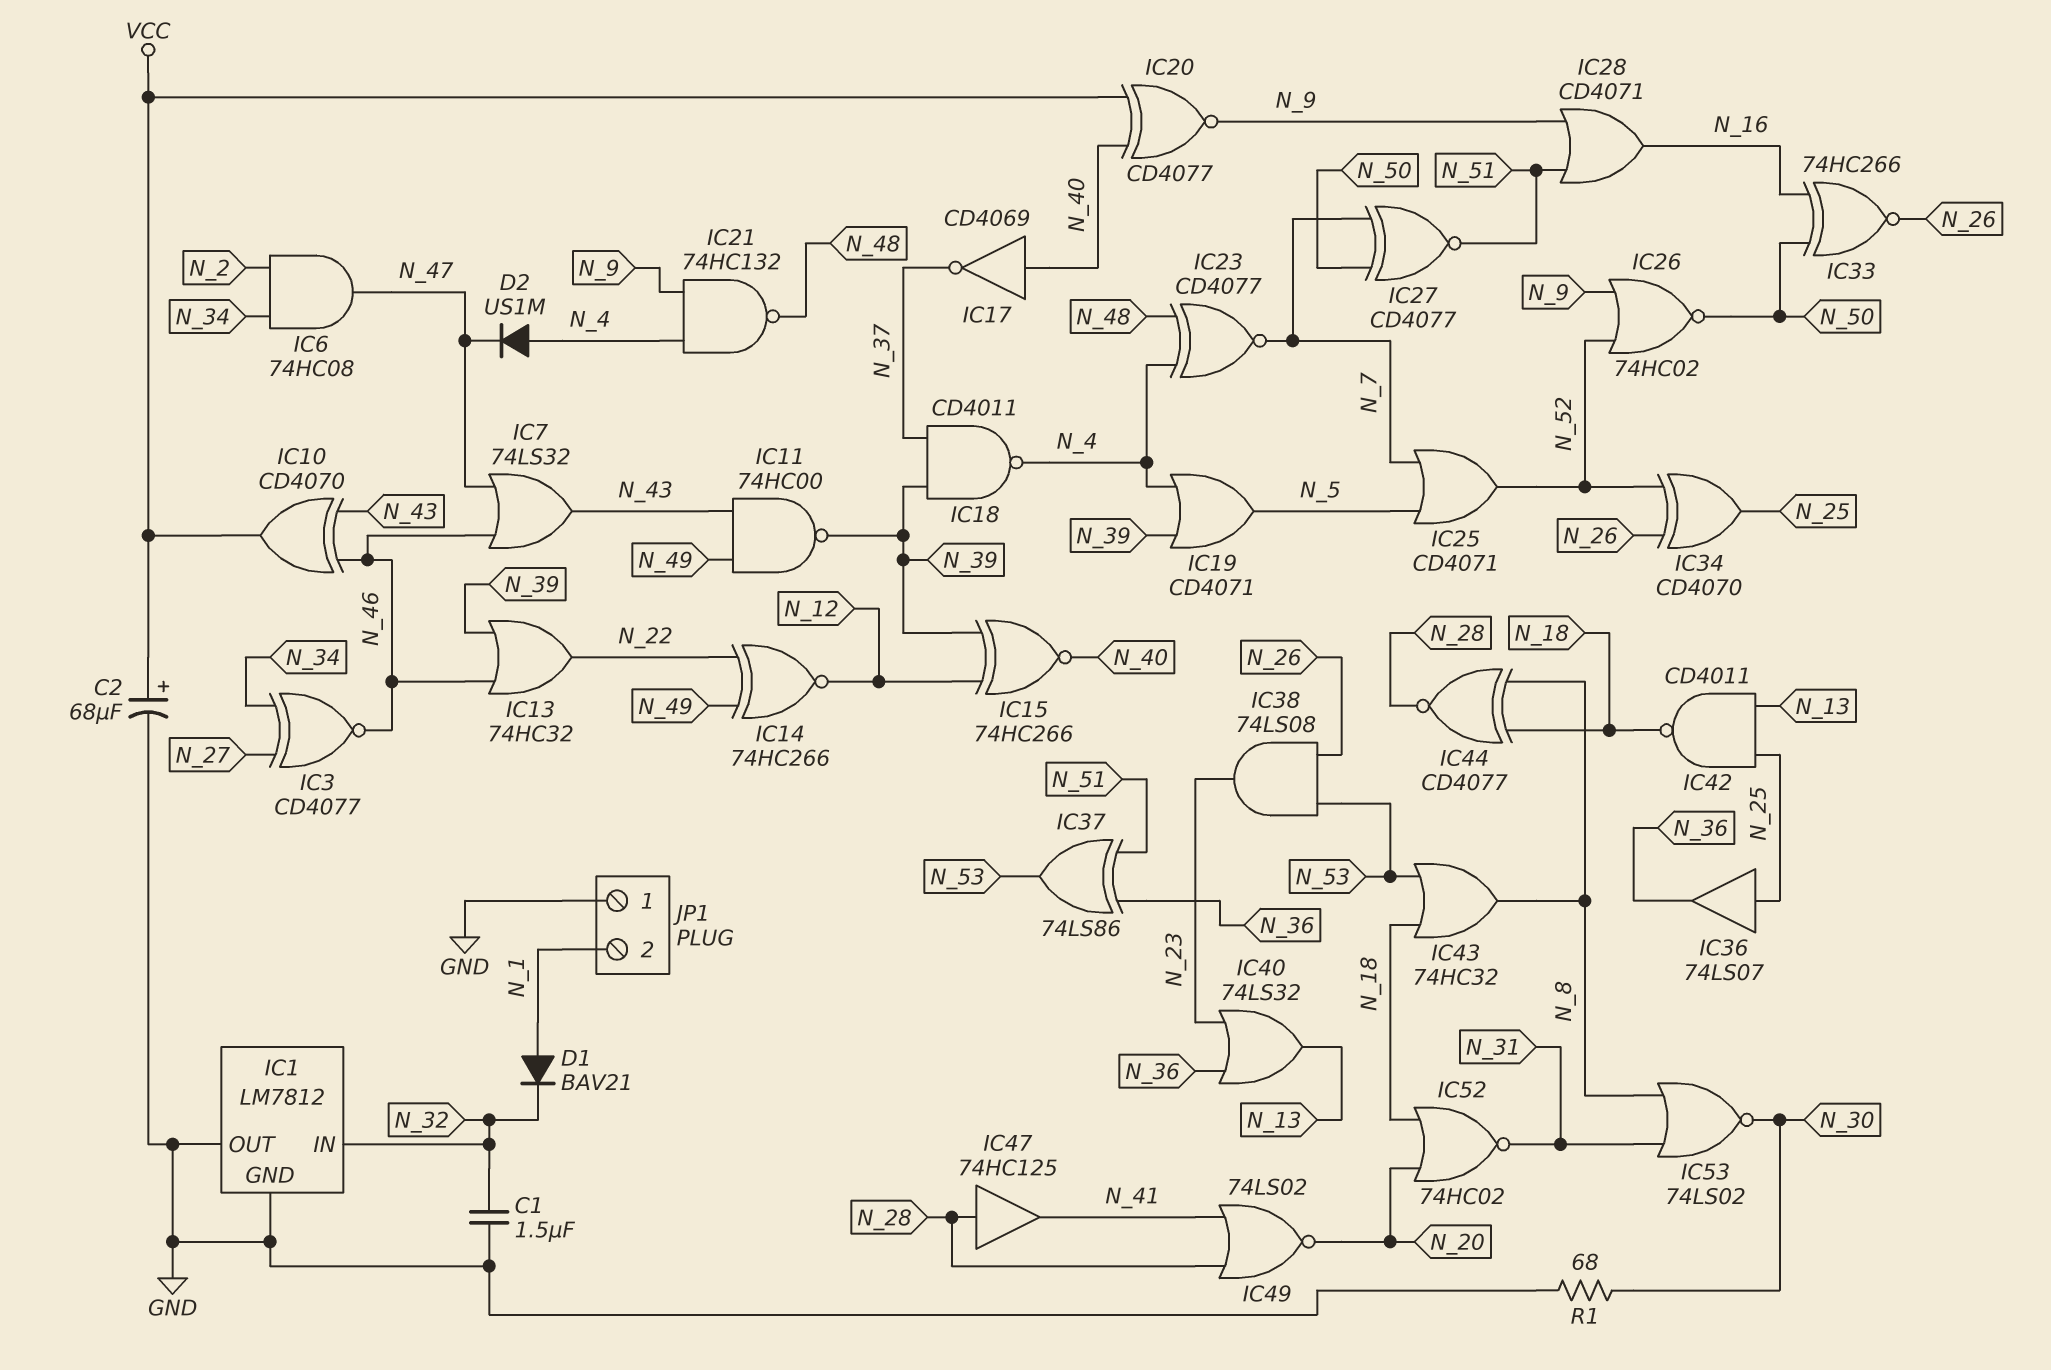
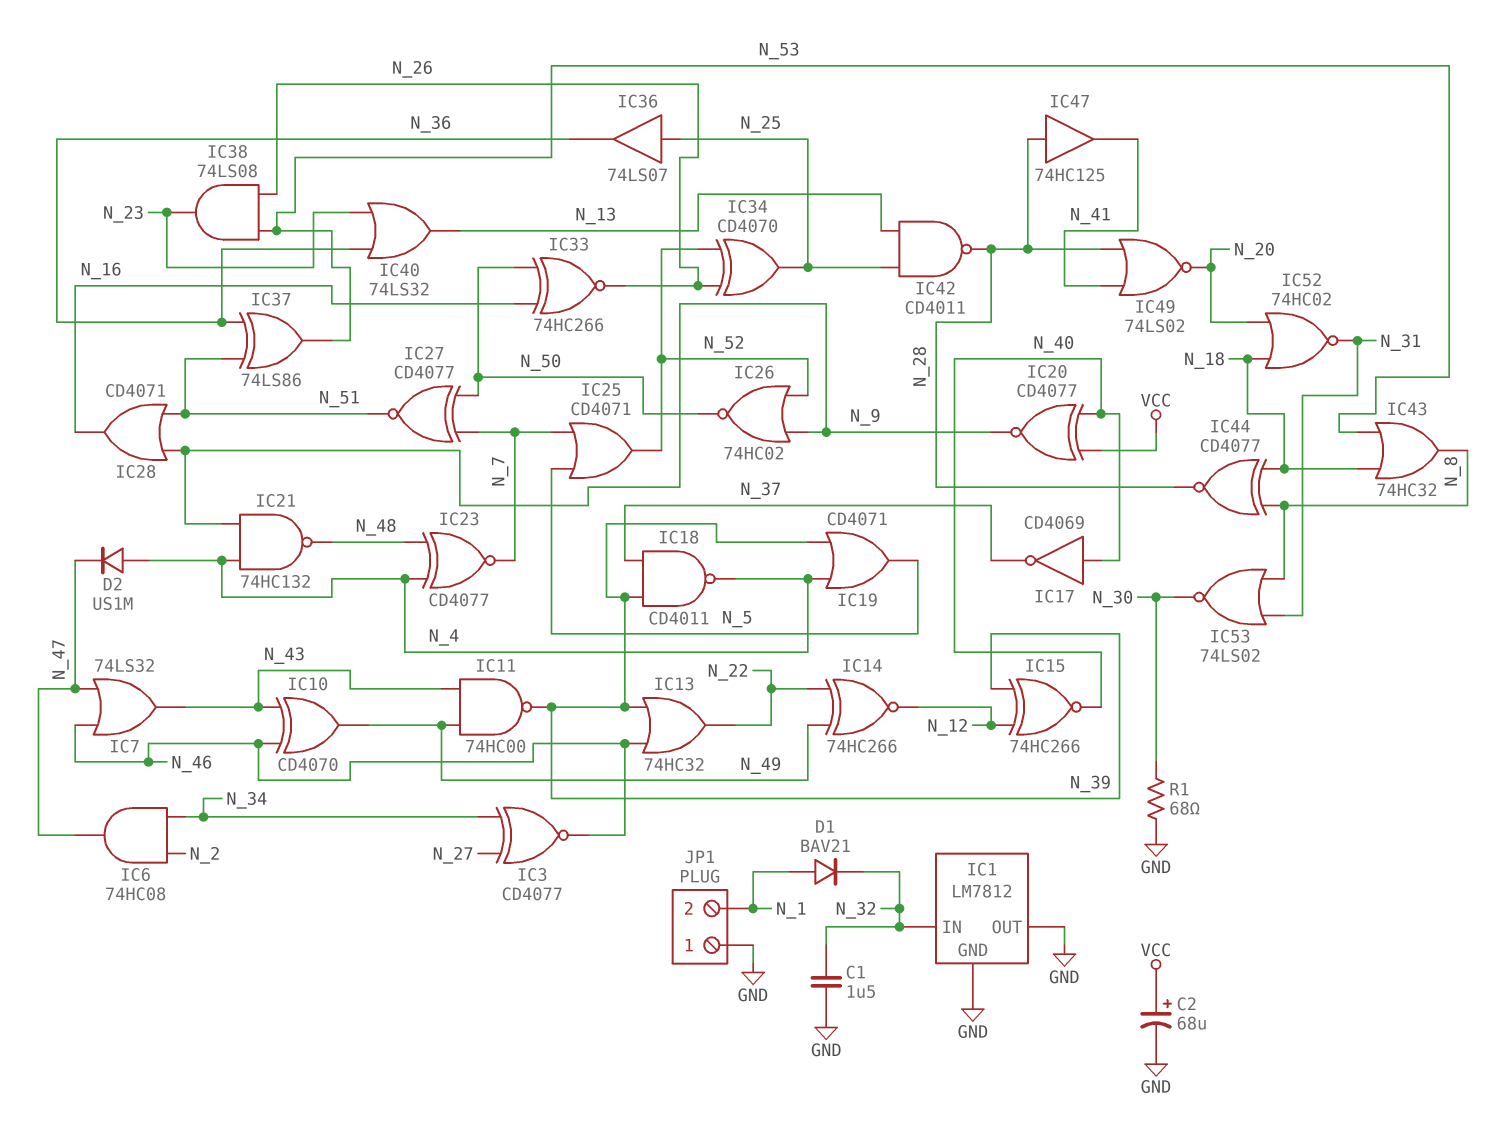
IC10: XOR CD4070 (in N_43, in N_46, out VCC) -> XOR CD4070 (in N_43, in N_46, out N_49)
IC42: NAND CD4011 (in N_13, in N_25, out N_18) -> NAND CD4011 (in N_13, in N_25, out N_28)

